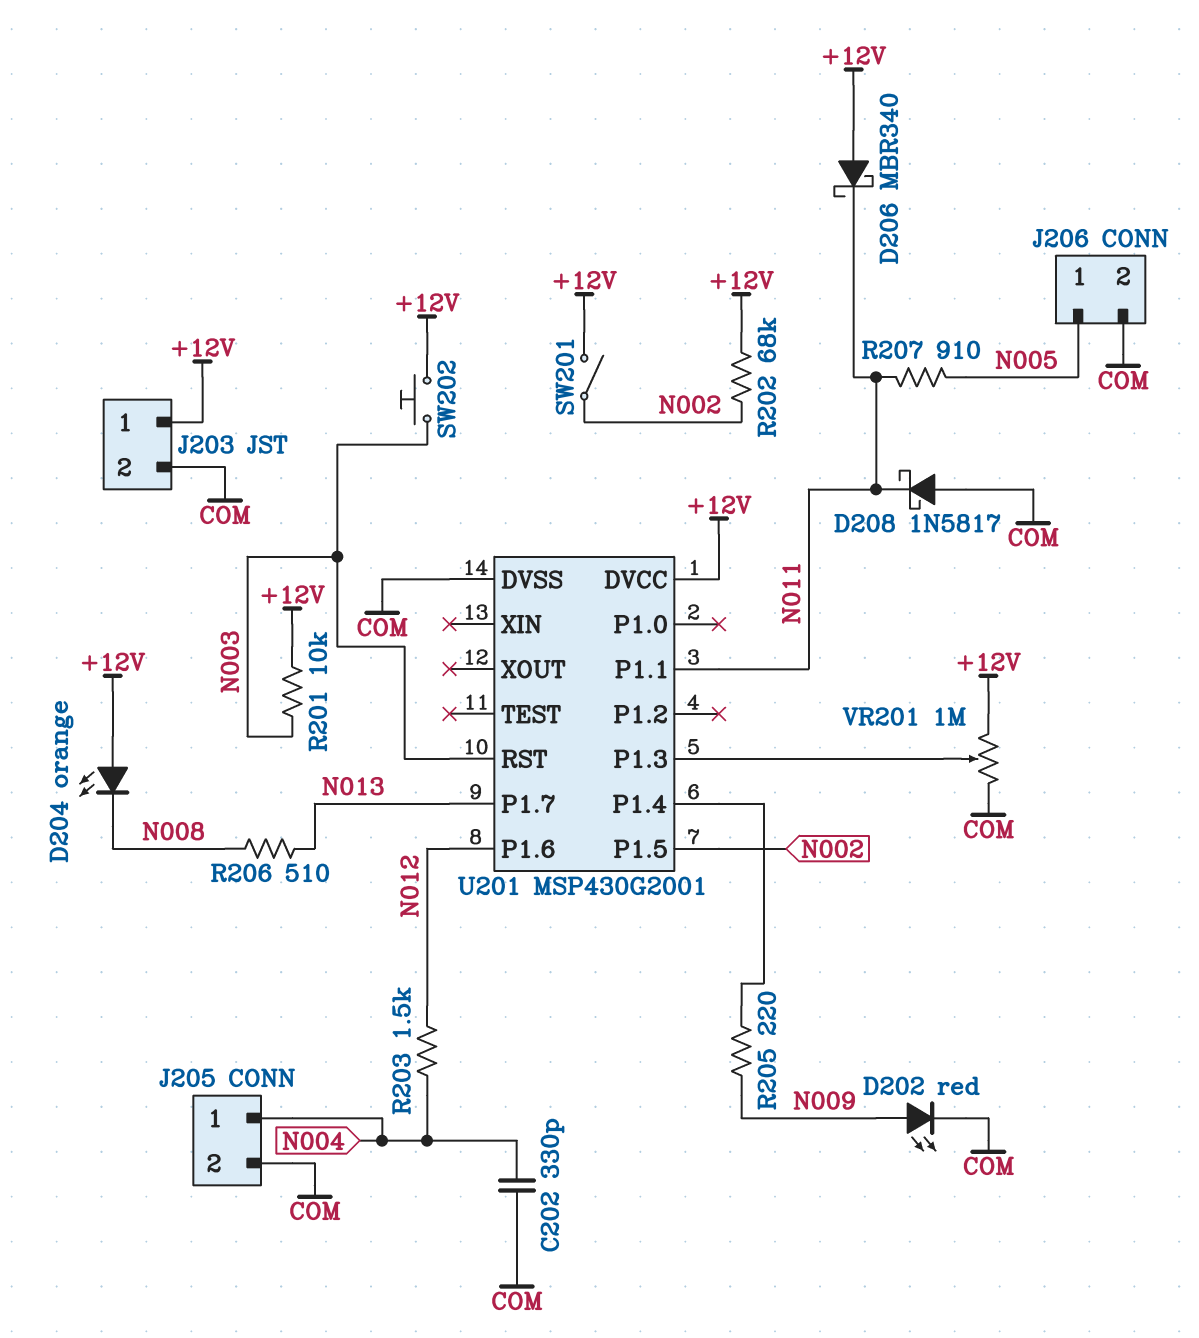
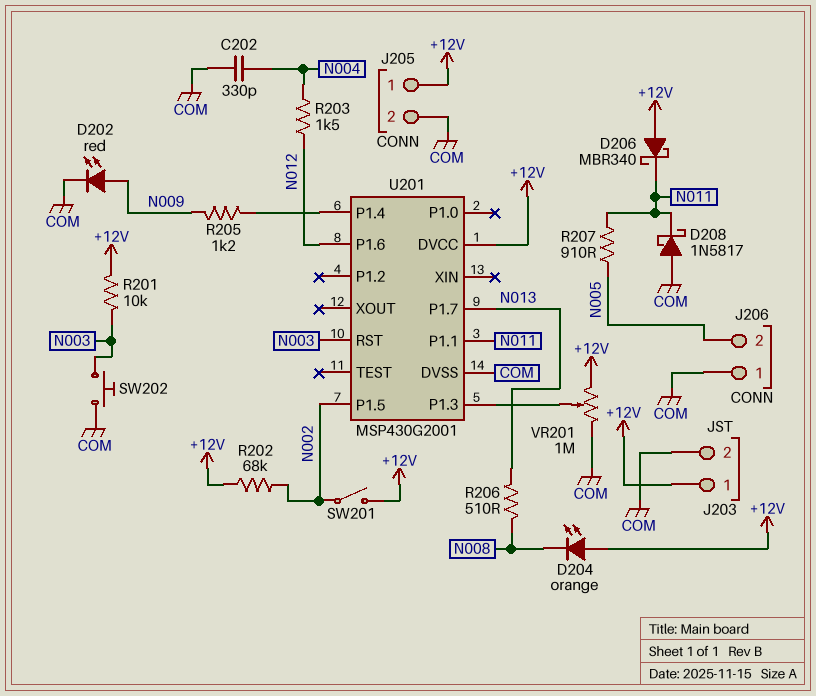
J205 pin 1: N004 -> +12V
J206 pin 1: N005 -> COM
J206 pin 2: COM -> N005
R205: 220 (N009, U201/P1.4) -> 1.2k (N009, U201/P1.4)
SW202: button (+12V, N003) -> button (COM, N003)

